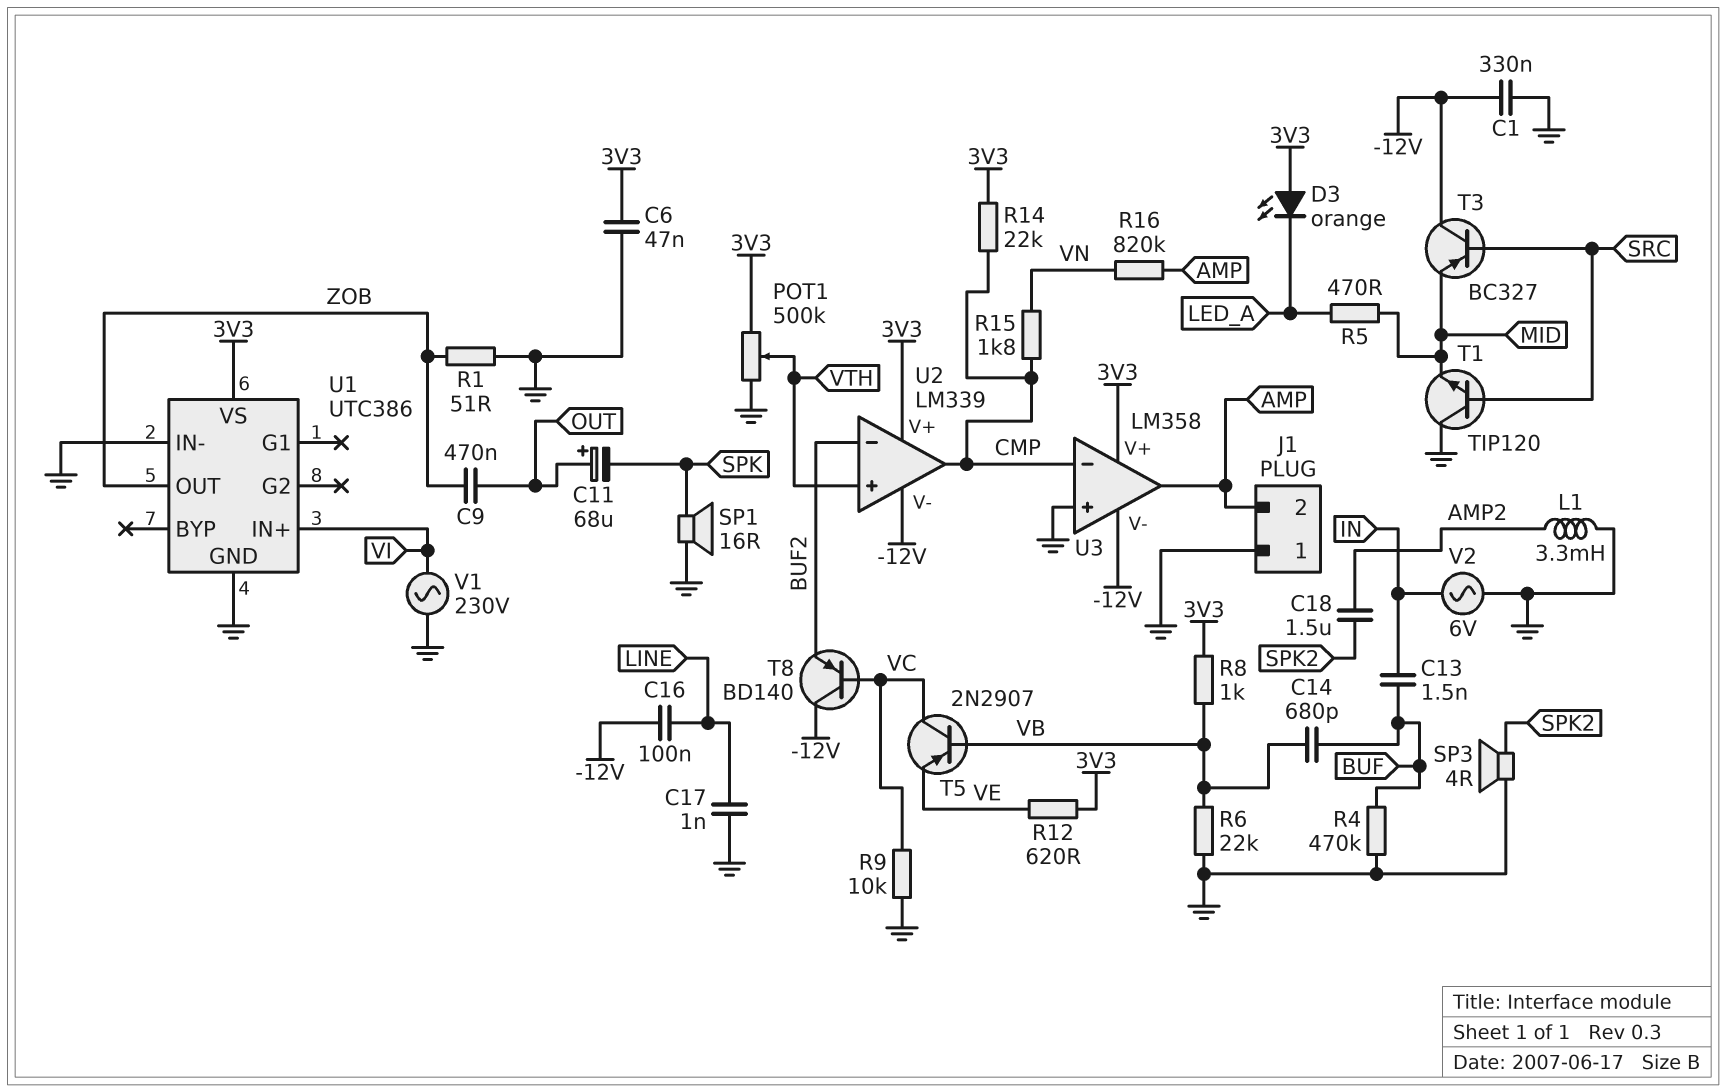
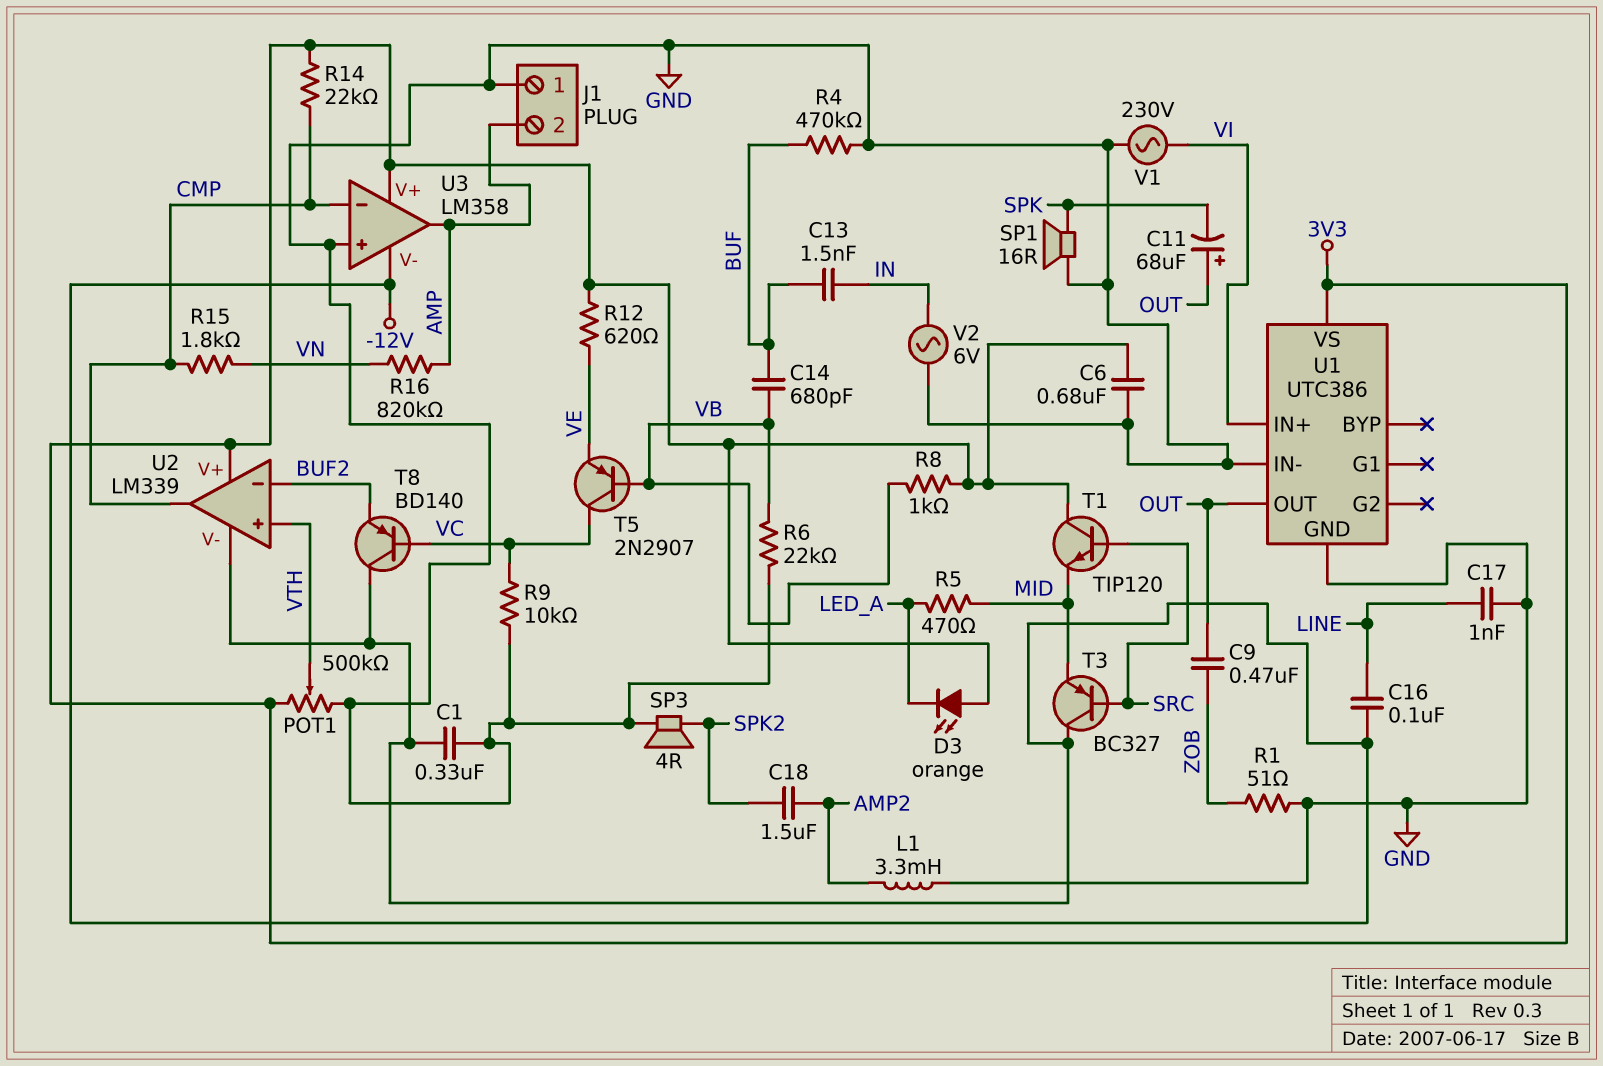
C6: 47nF (3V3, GND) -> 680nF (3V3, GND)
T1: NPN TIP120 (B SRC, C GND, E MID) -> NPN TIP120 (B SRC, C 3V3, E MID)
U1 pin OUT: ZOB -> OUT

